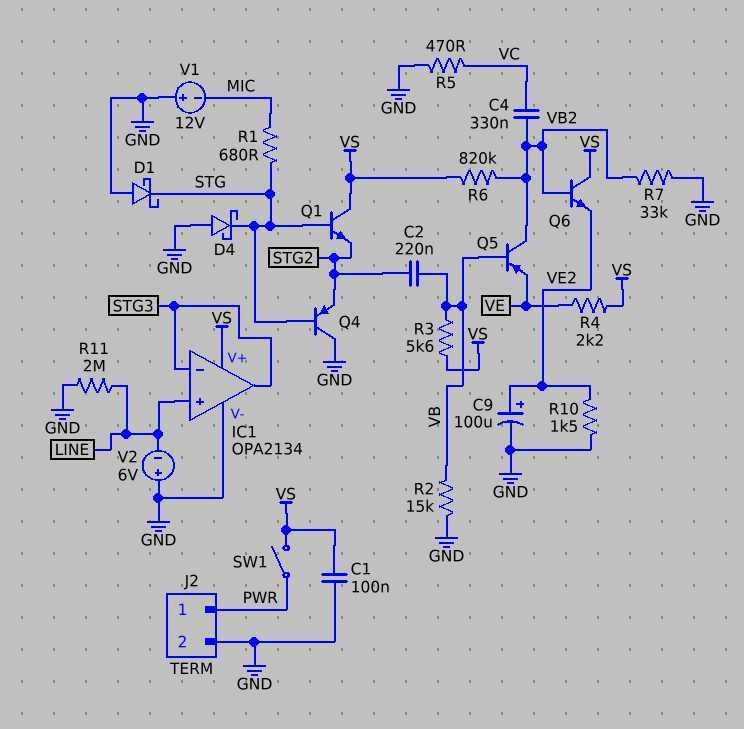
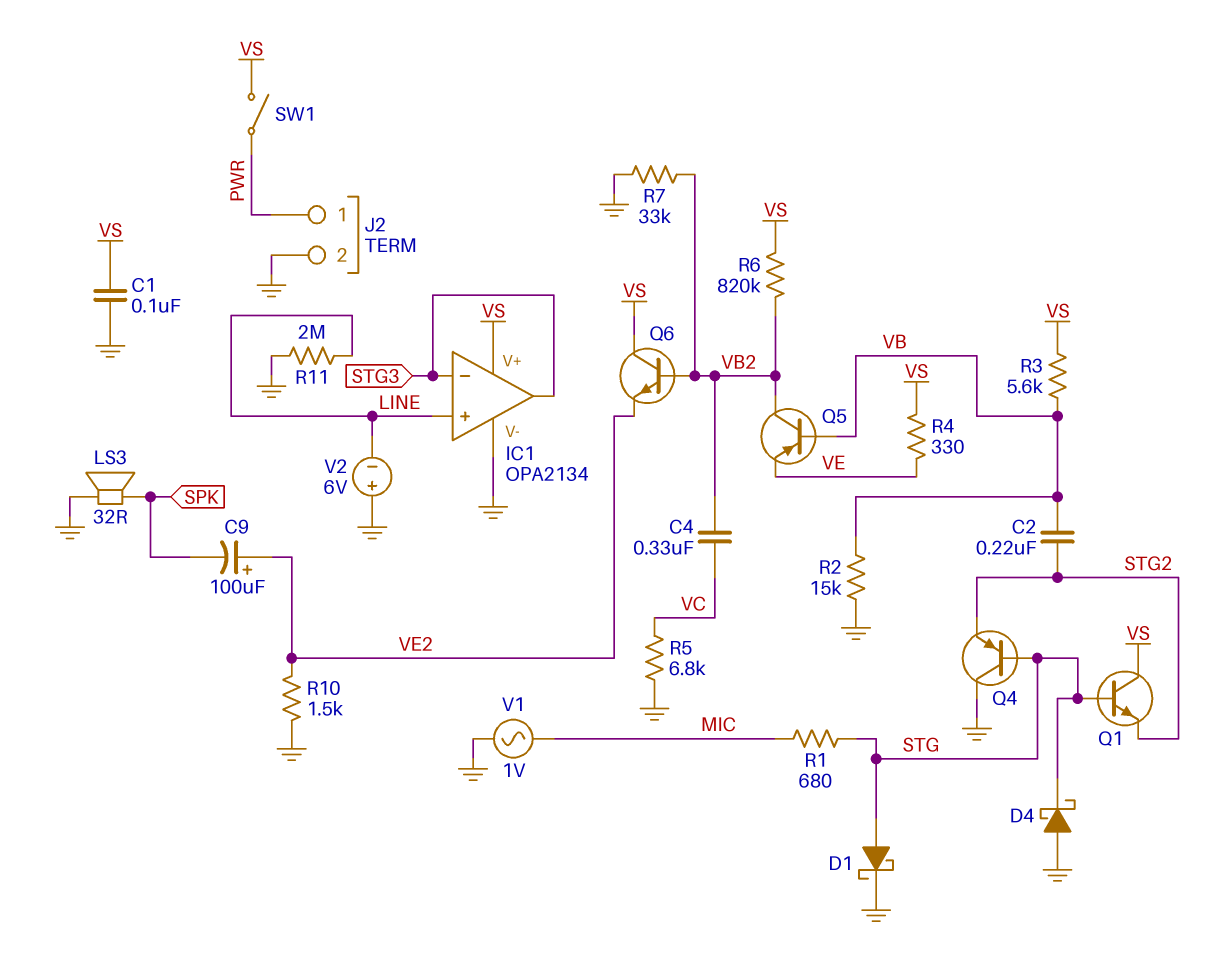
C9: 100uF (plus VE2, minus GND) -> 100uF (plus VE2, minus SPK)
D1: schottky (A GND, K STG) -> schottky (A STG, K GND)
LS3: none -> speaker 32R (GND, SPK)
R4: 2.2k (VE, VS) -> 330 (VE, VS)
R5: 470 (GND, VC) -> 6.8k (GND, VC)
V1: 12V (plus GND, minus MIC) -> AC 1V (GND, MIC)

